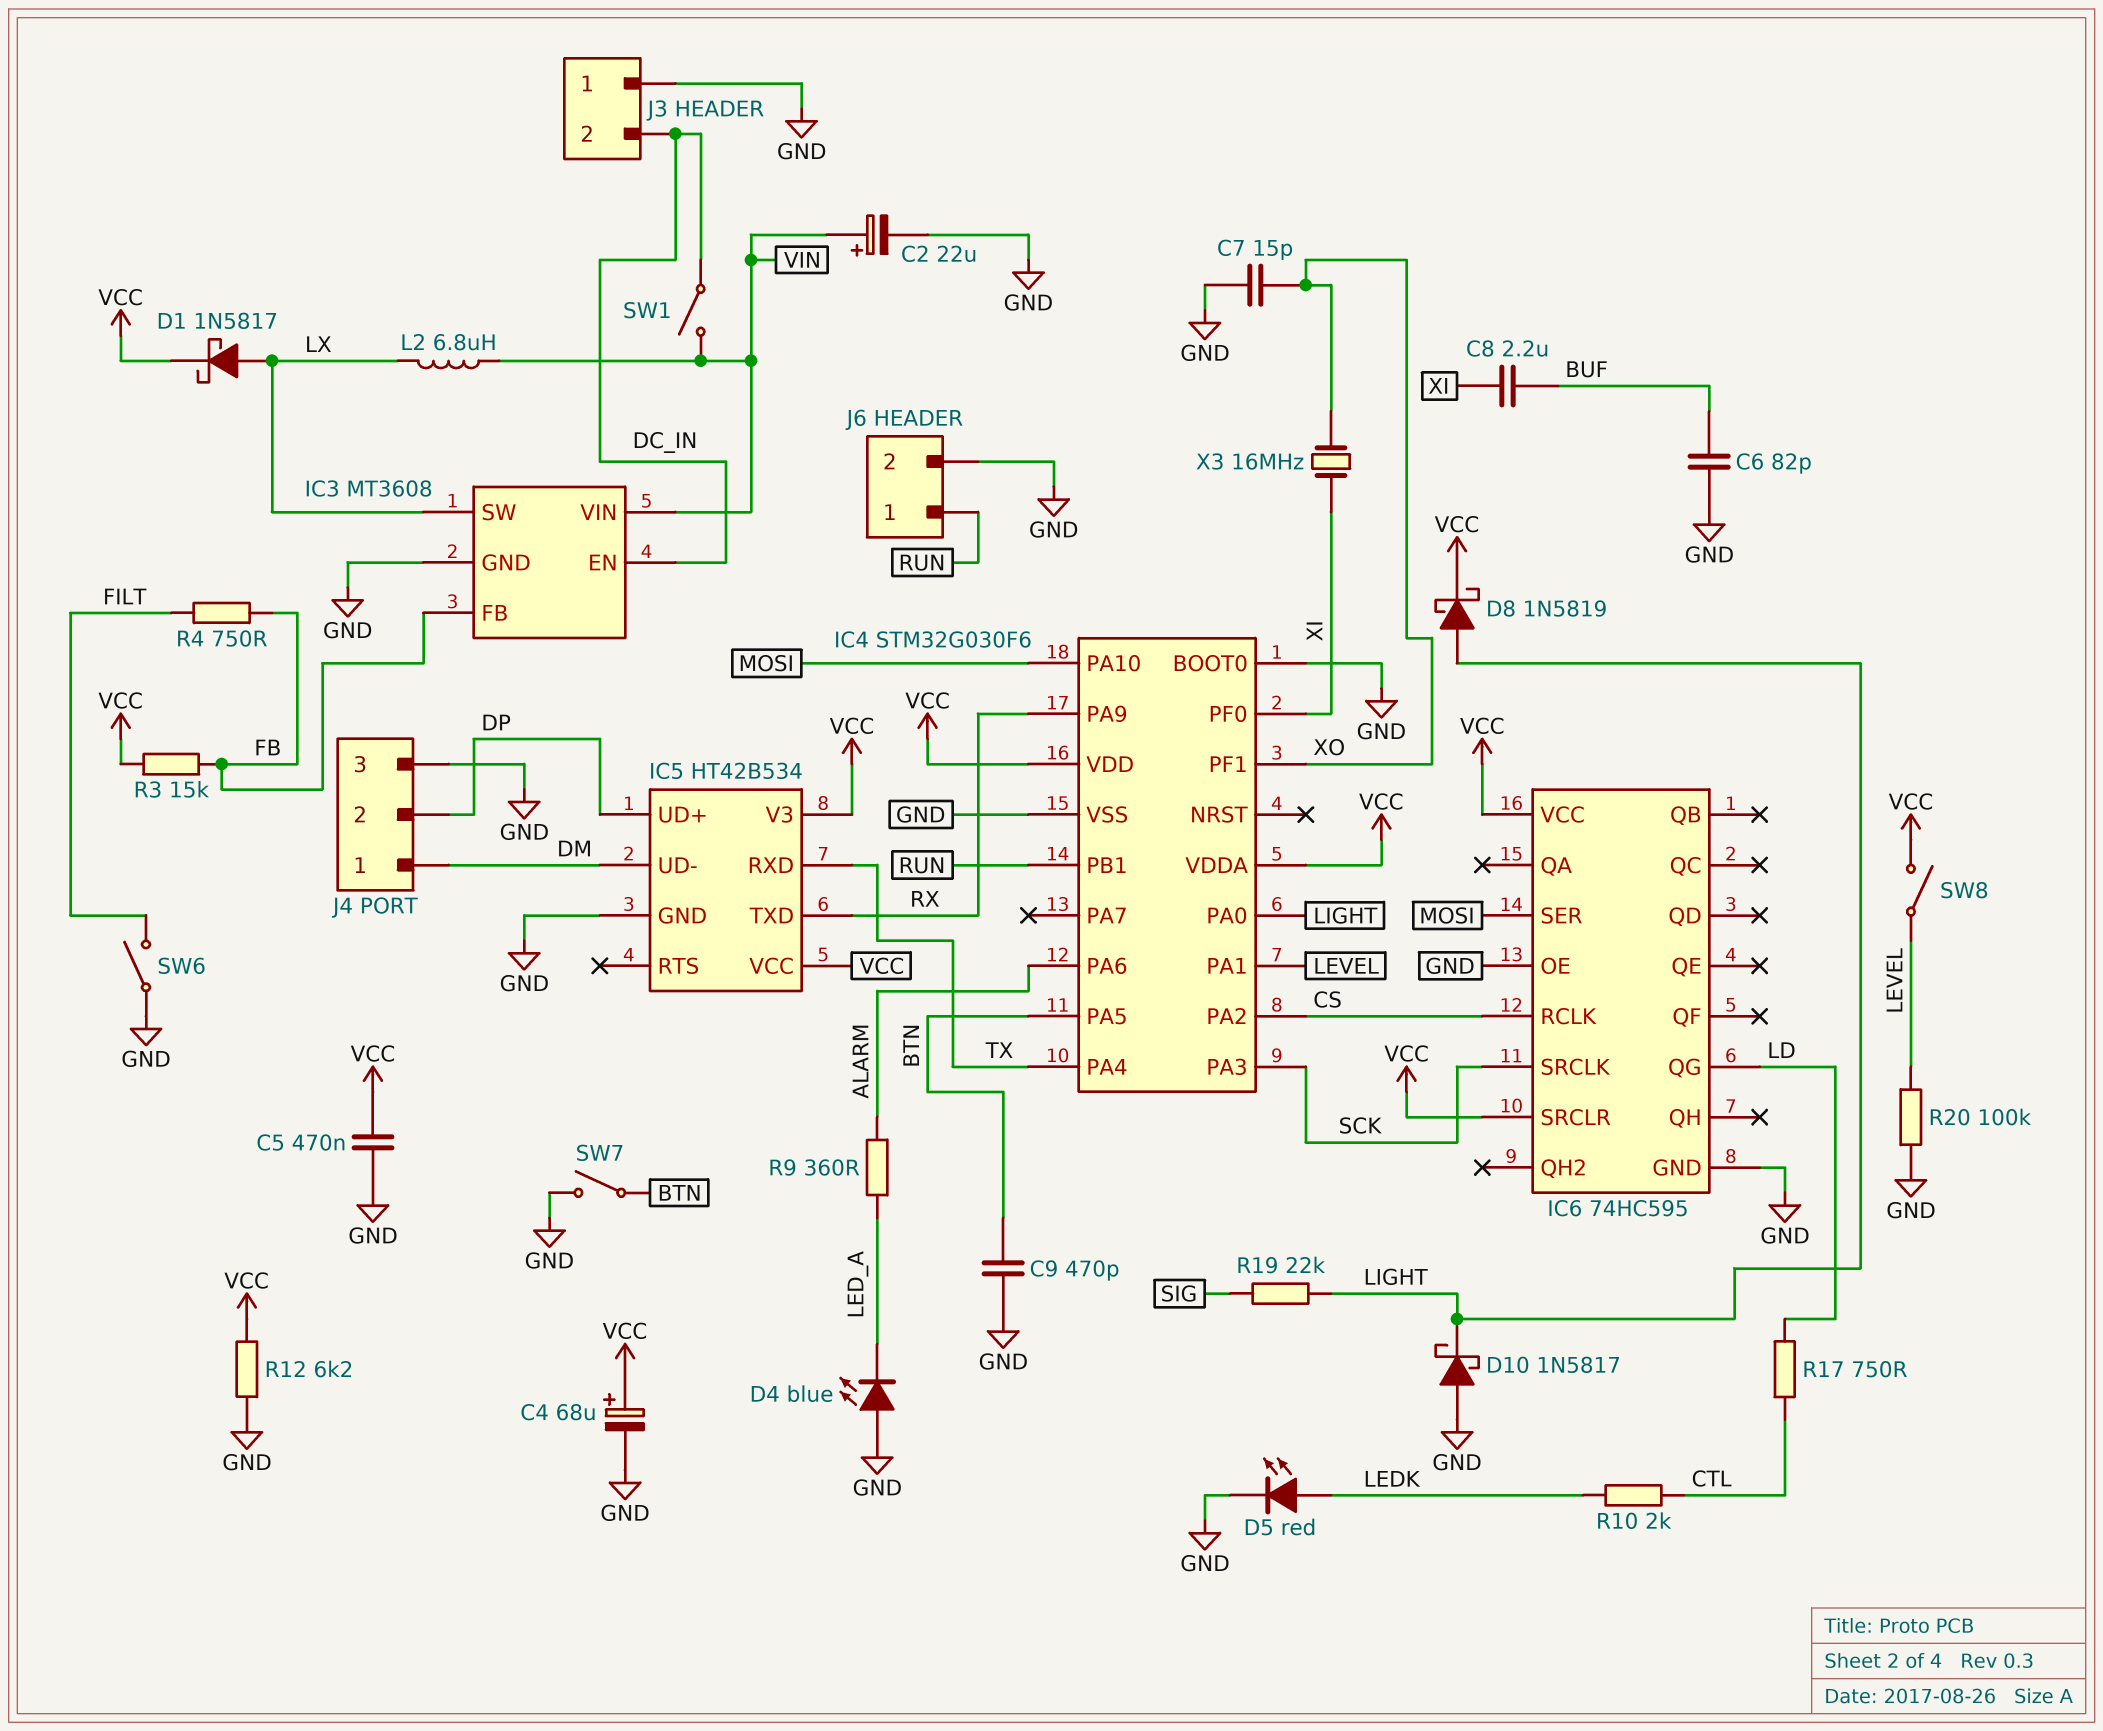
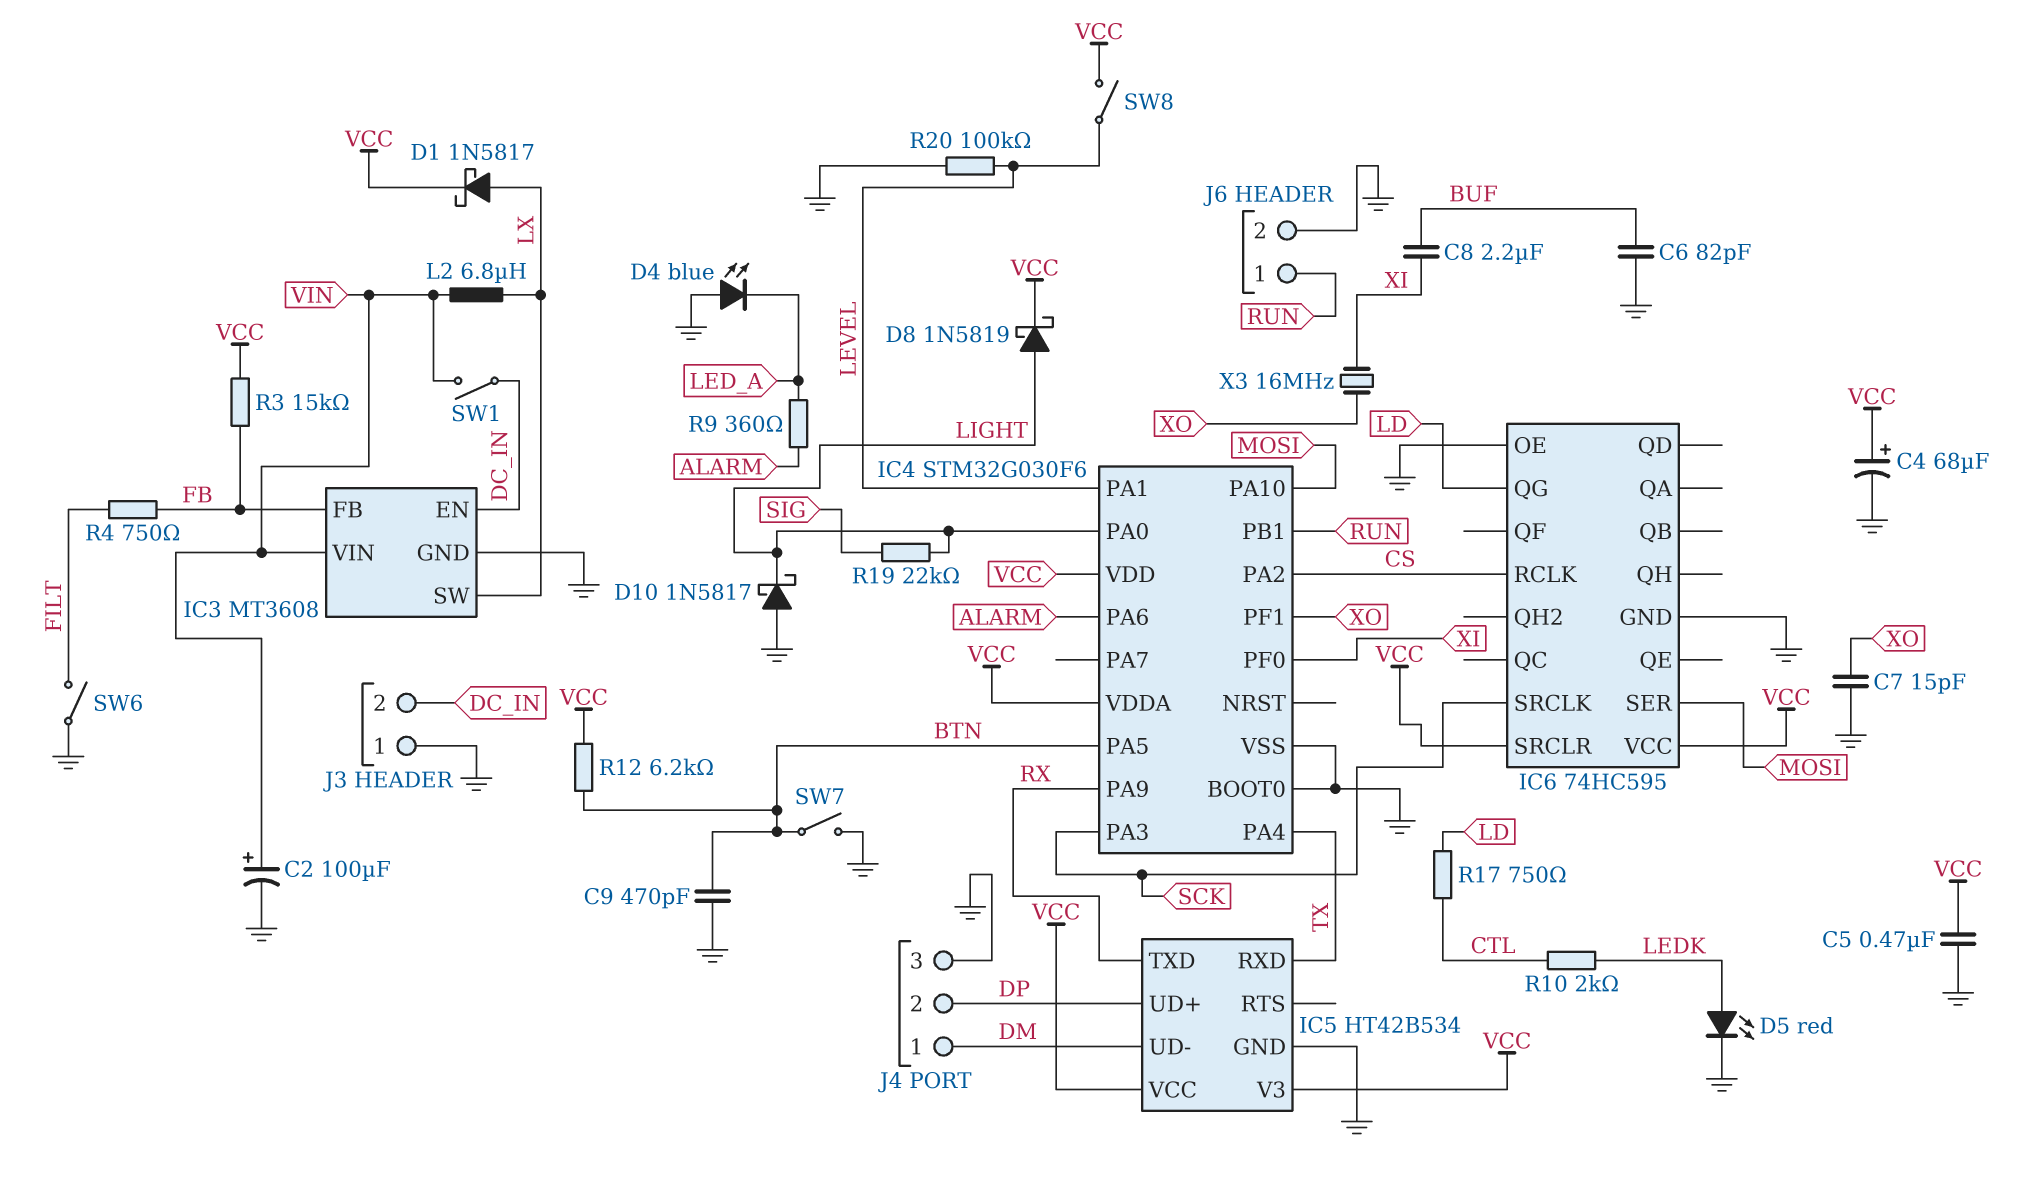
C2: 22uF (plus VIN, minus GND) -> 100uF (plus VIN, minus GND)
R12: 6.2k (GND, VCC) -> 6.2k (BTN, VCC)

